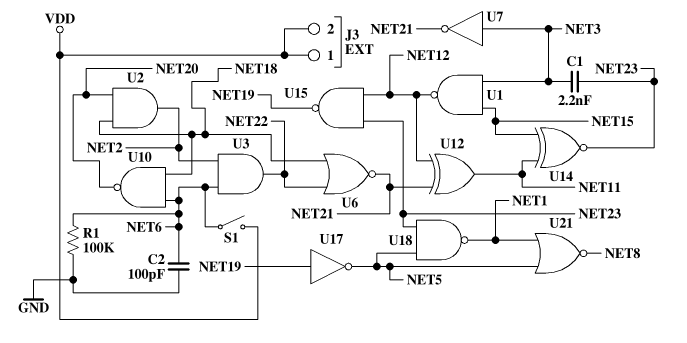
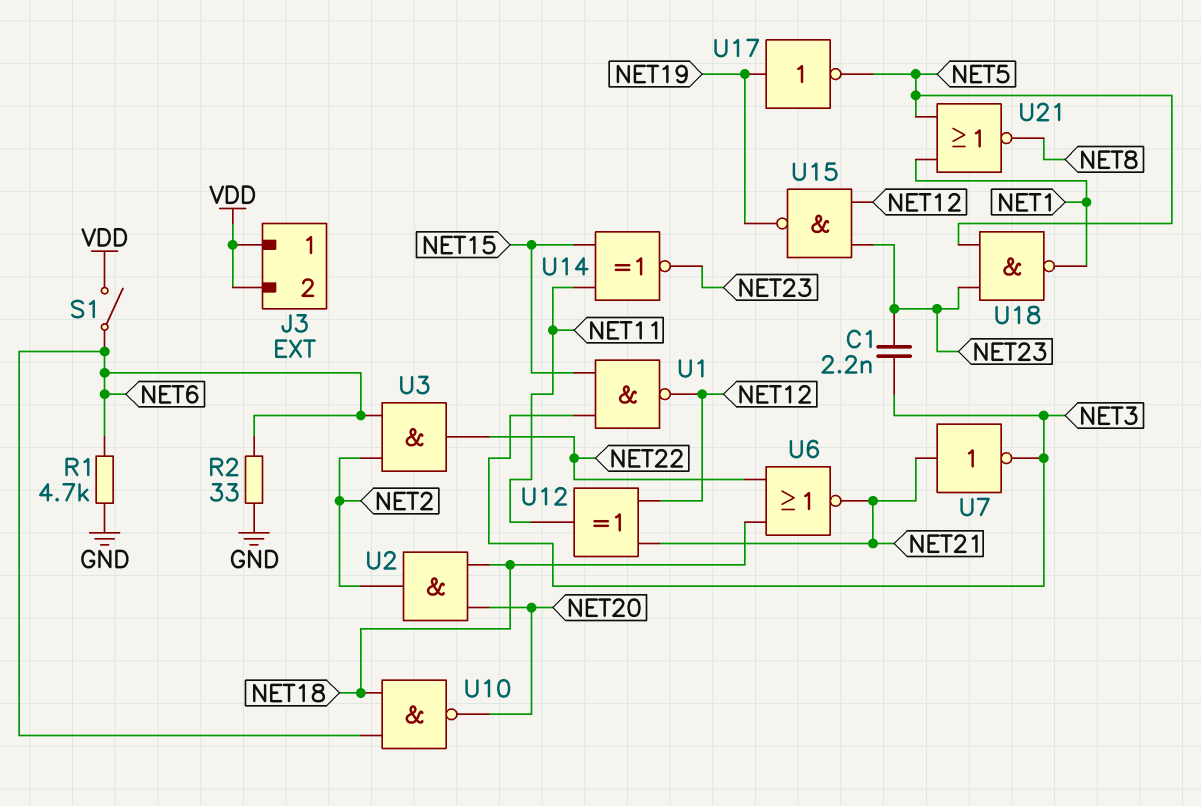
C2: 100pF (GND, NET6) -> none
R1: 100k (GND, NET6) -> 4.7k (GND, NET6)
R2: none -> 33 (GND, NET6)
U7: NOT (in NET3, out NET21) -> NOT (in NET21, out NET3)

